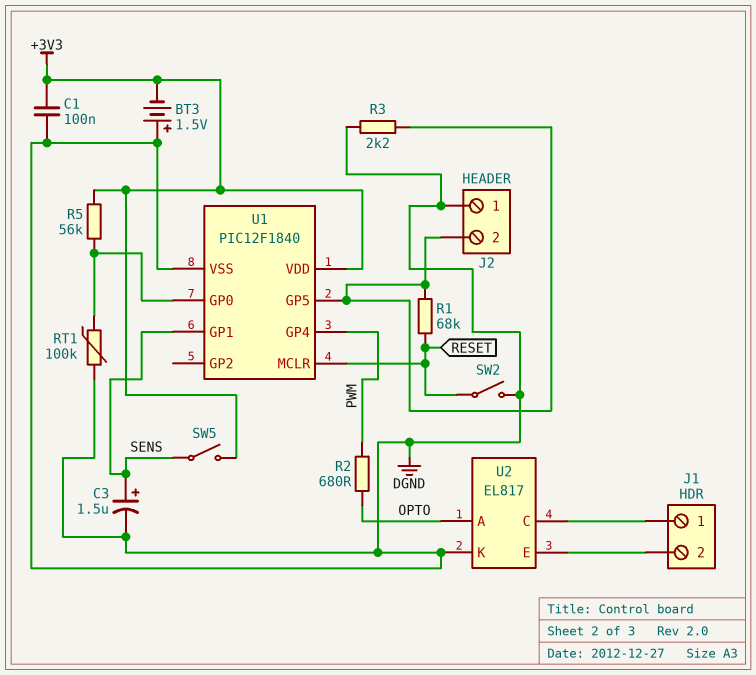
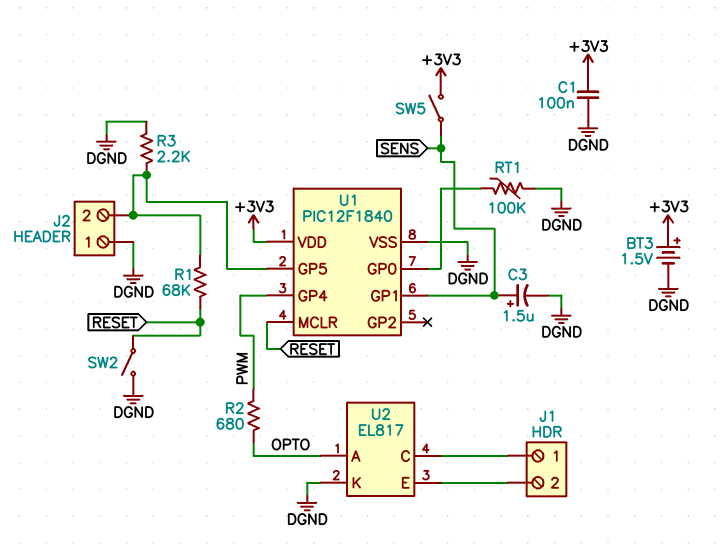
BT3: 1.5V (plus DGND, minus +3V3) -> 1.5V (plus +3V3, minus DGND)
R5: 56k (+3V3, U1/GP0) -> none

